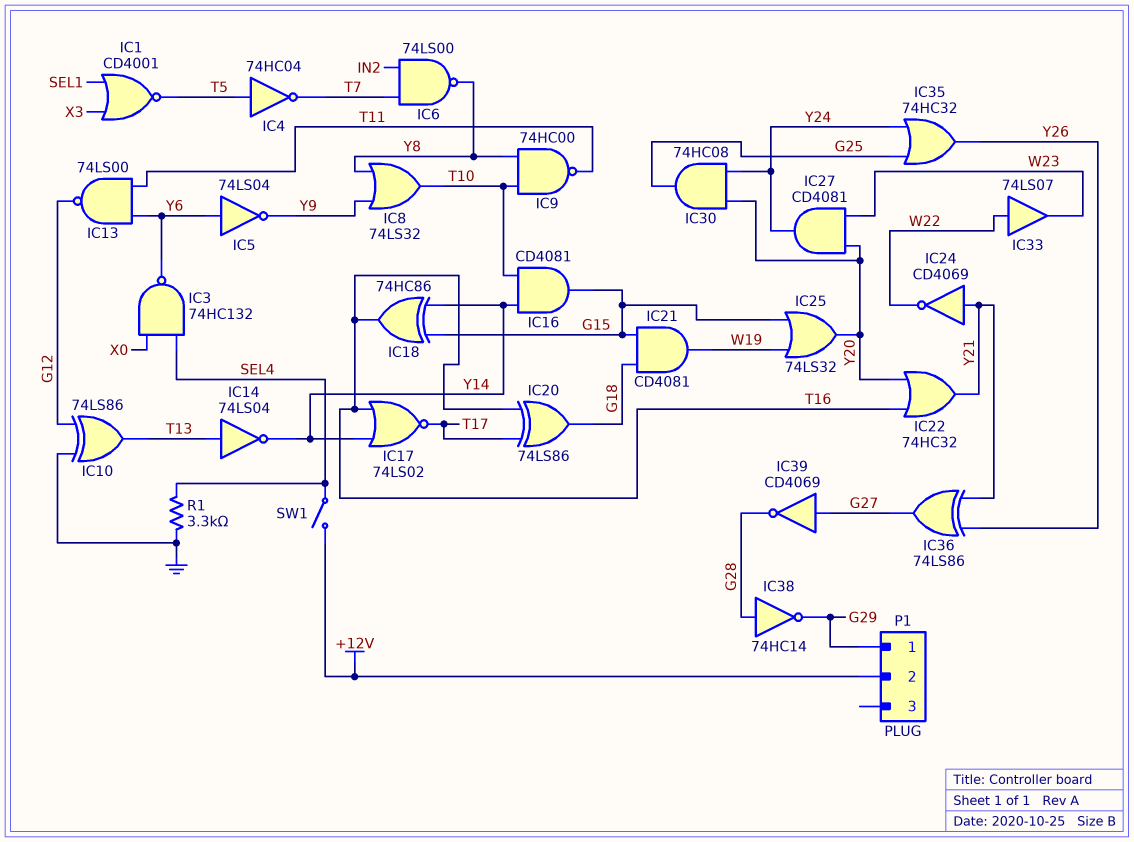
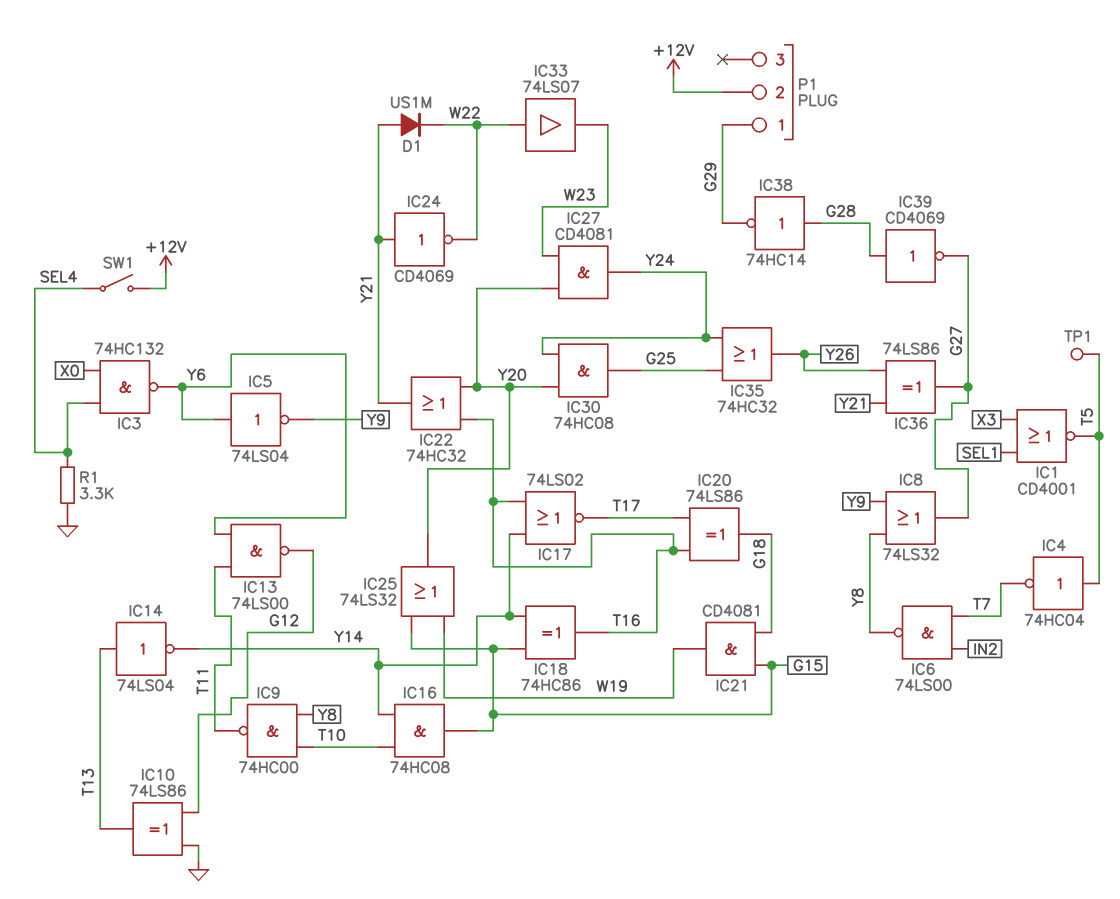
D1: none -> diode US1M (A Y21, K W22)
IC8: OR 74LS32 (in Y8, in Y9, out T10) -> OR 74LS32 (in Y8, in Y9, out G27)
IC16: AND CD4081 (in T10, in Y14, out G15) -> AND 74HC08 (in T10, in Y14, out G15)
IC39: NOT CD4069 (in G27, out G28) -> NOT CD4069 (in G28, out G27)
TP1: none -> test point (T5)

